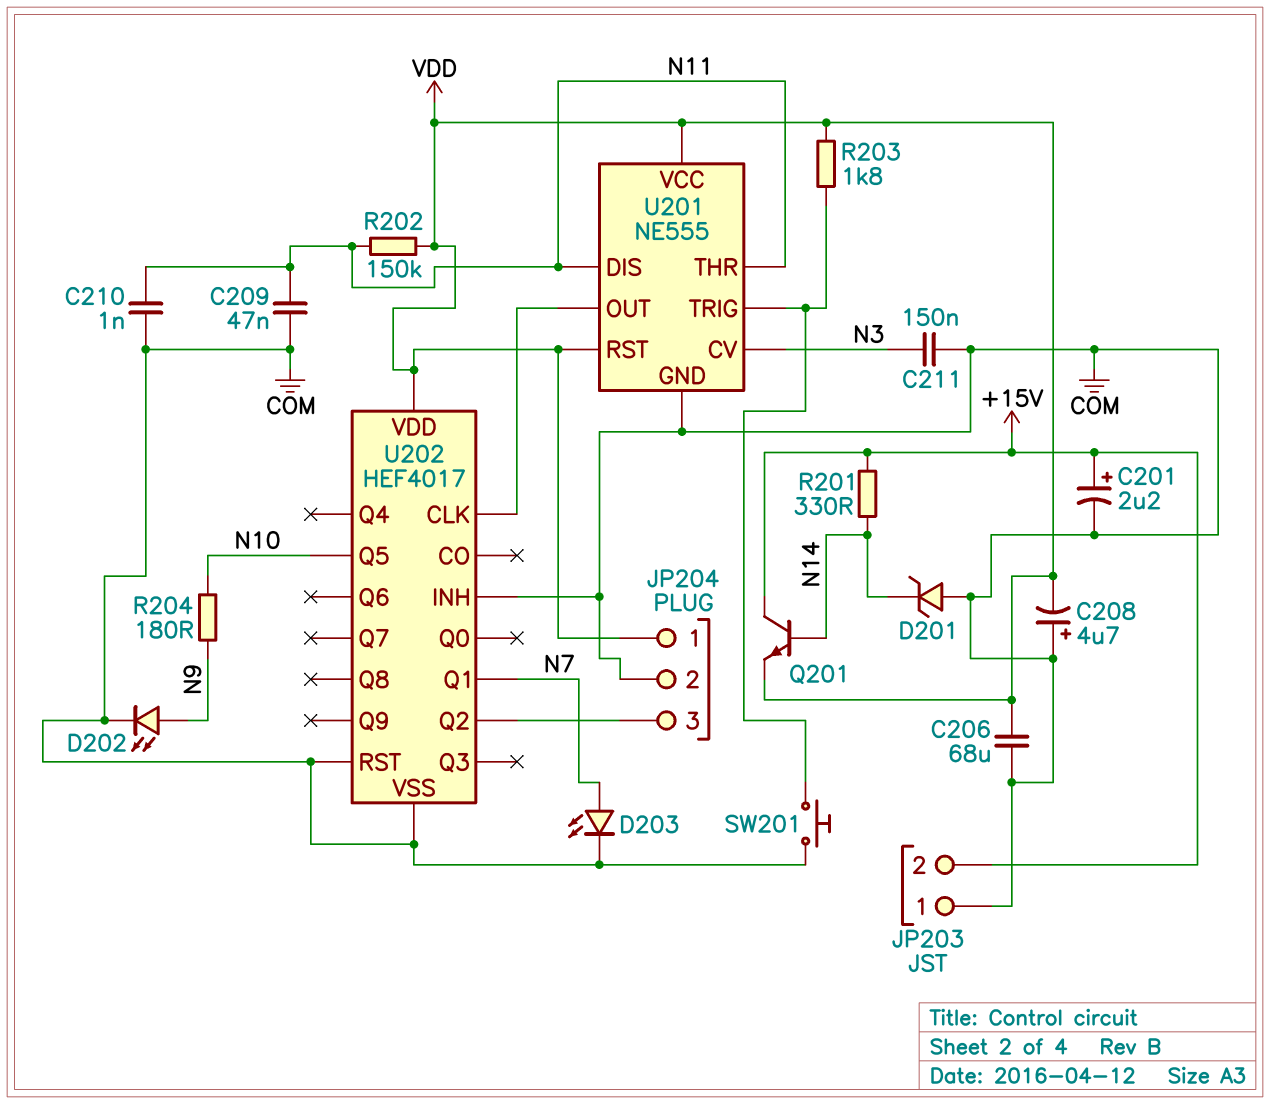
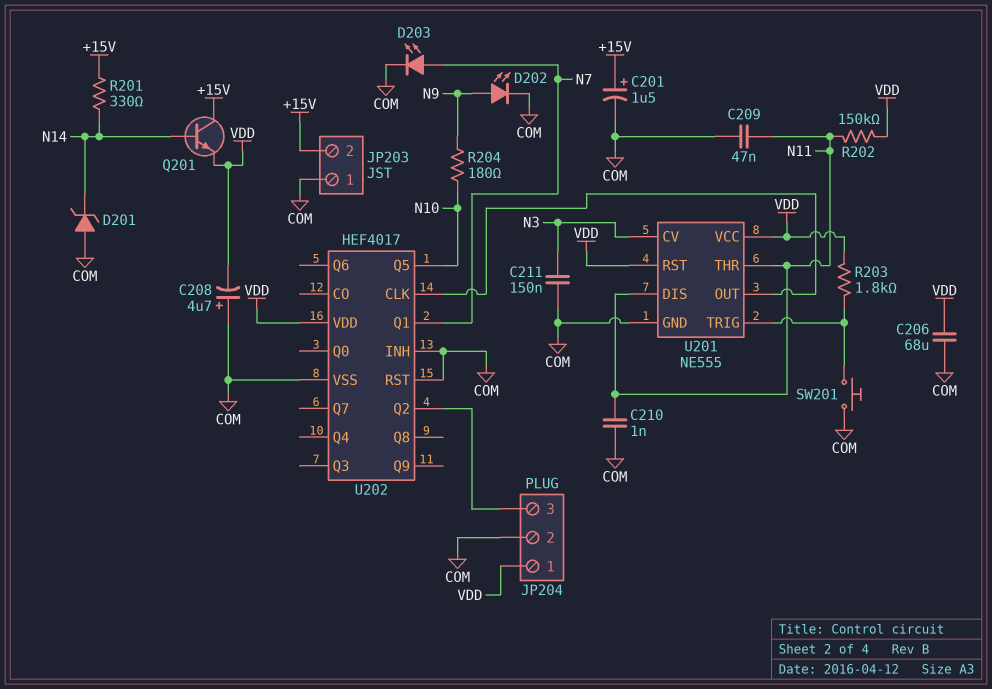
C201: 2.2uF (plus +15V, minus COM) -> 1.5uF (plus +15V, minus COM)

